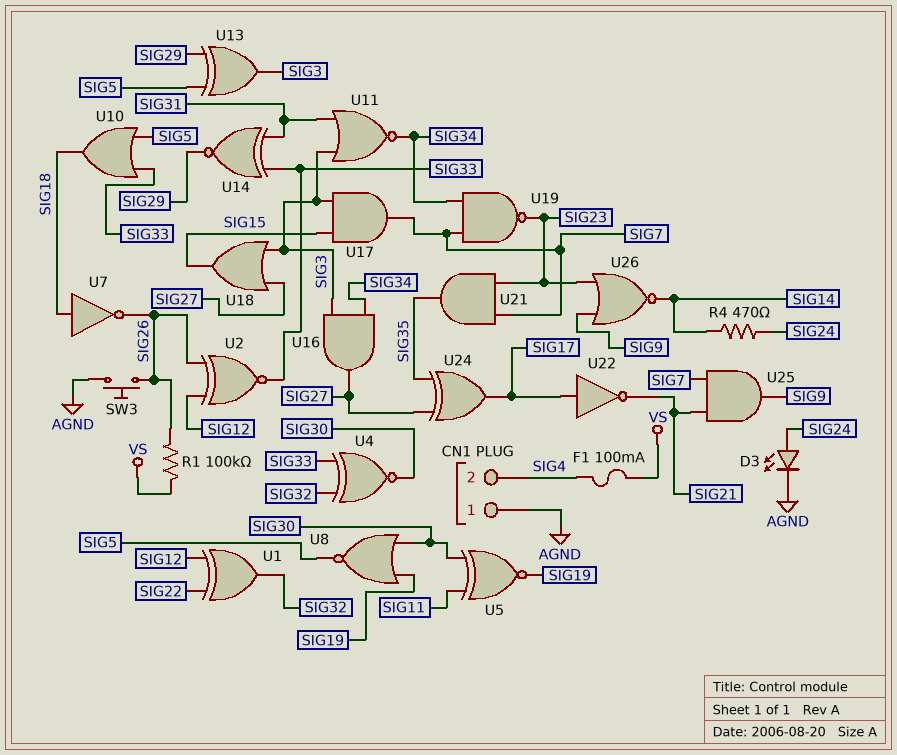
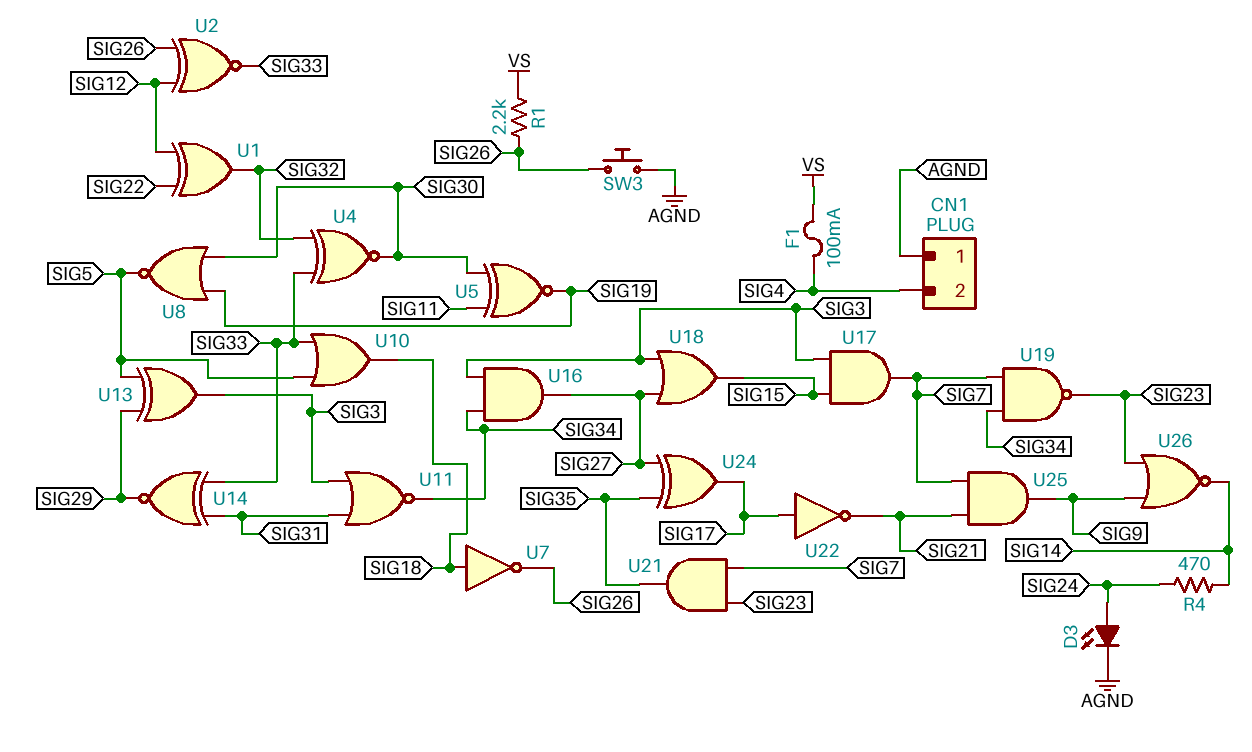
R1: 100k (SIG26, VS) -> 2.2k (SIG26, VS)

